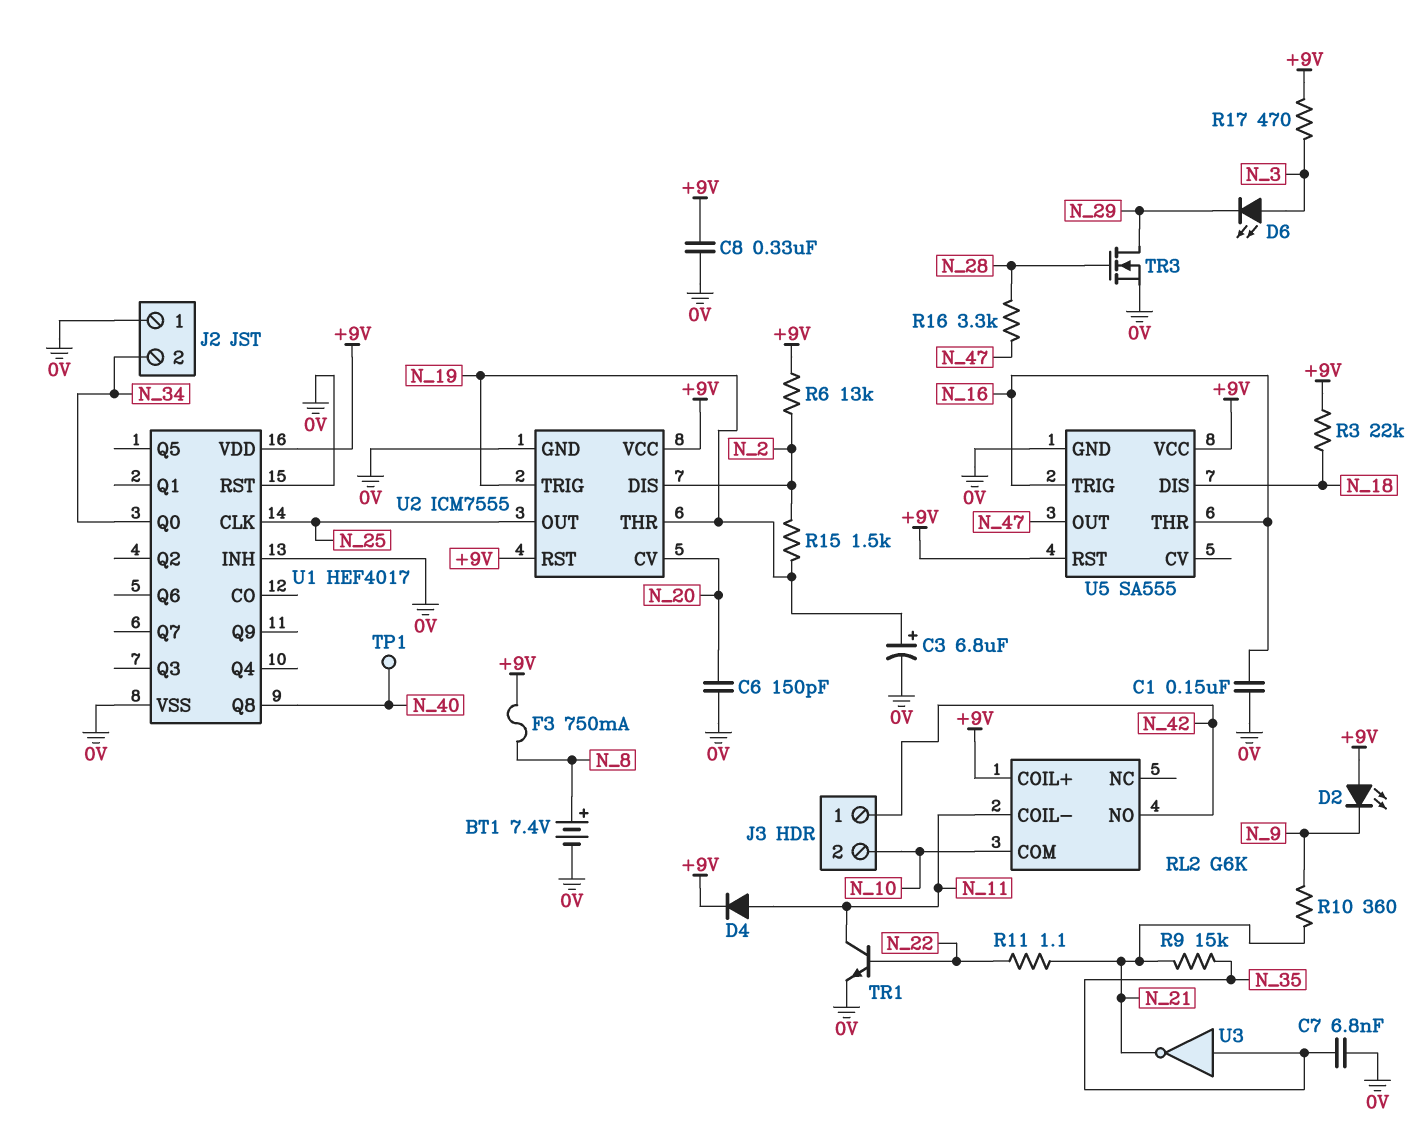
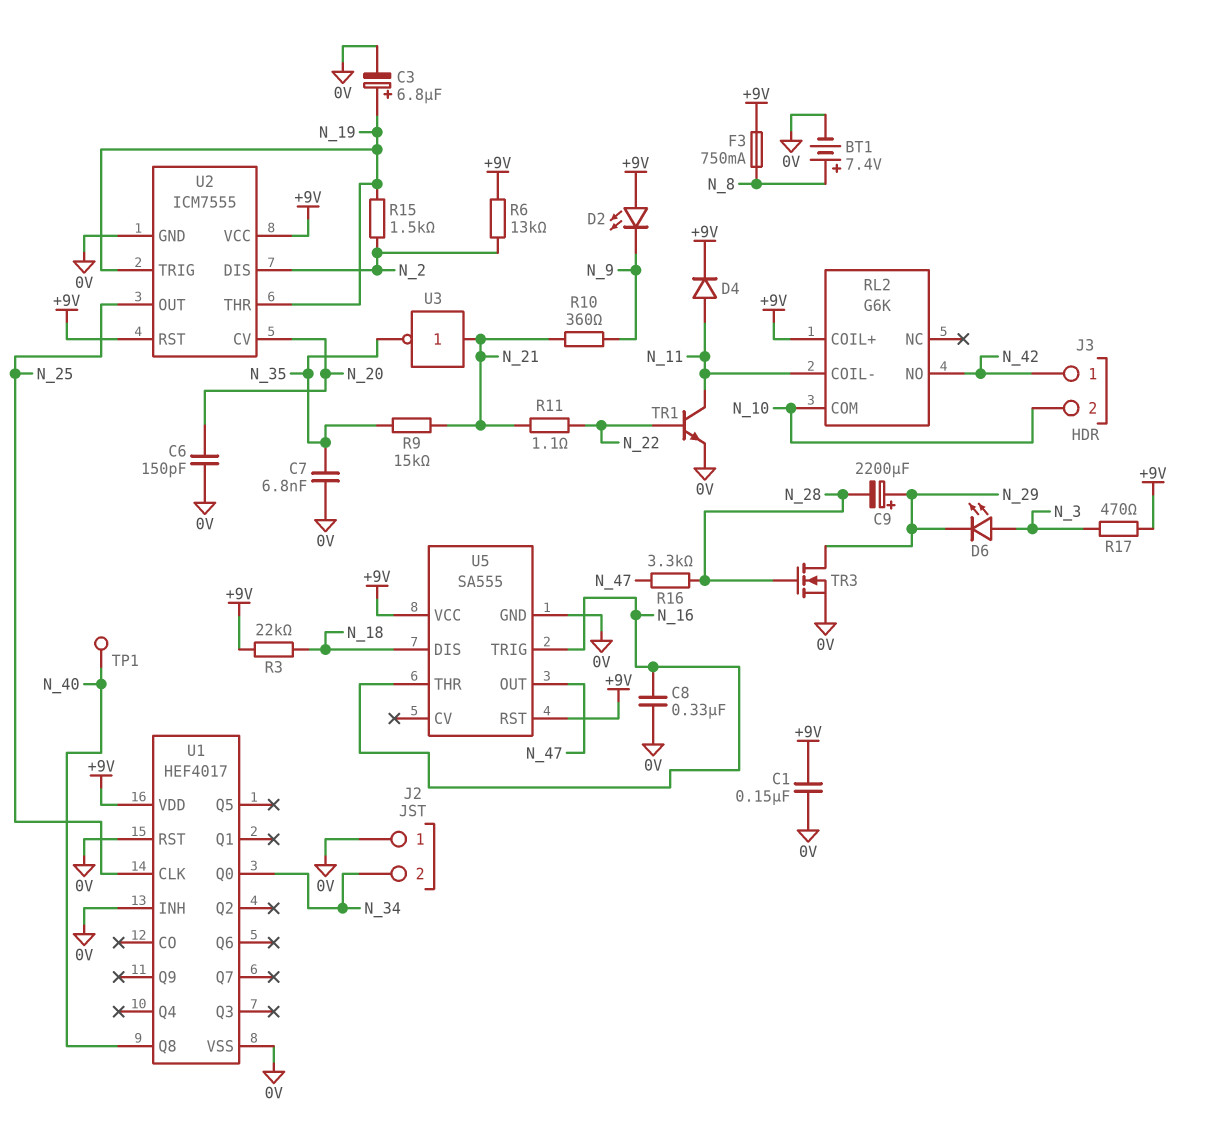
C1: 150nF (0V, N_16) -> 150nF (+9V, 0V)
C8: 330nF (+9V, 0V) -> 330nF (0V, N_16)
C9: none -> 2200uF (plus N_29, minus N_28)
U3: NOT (in N_35, out N_21) -> NOT (in N_21, out N_35)

